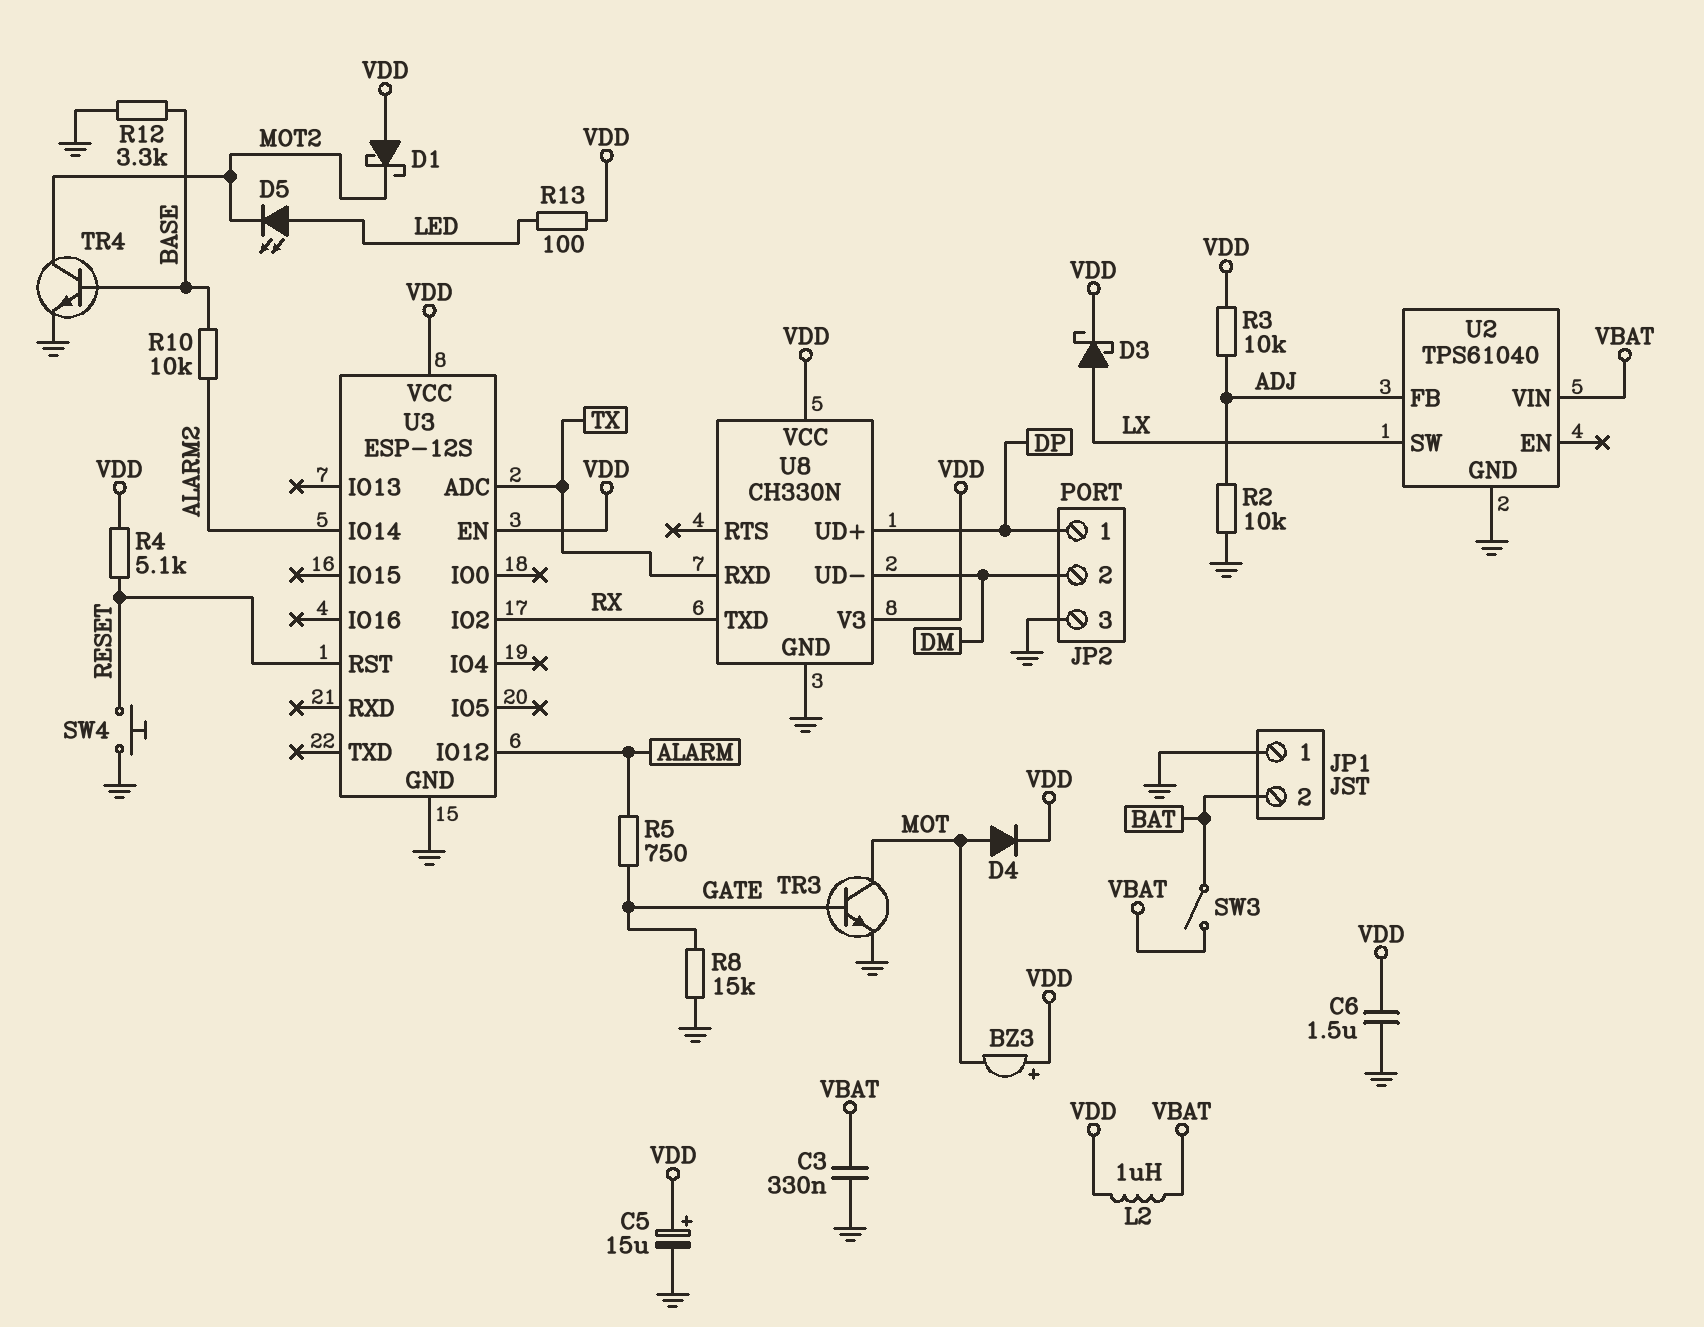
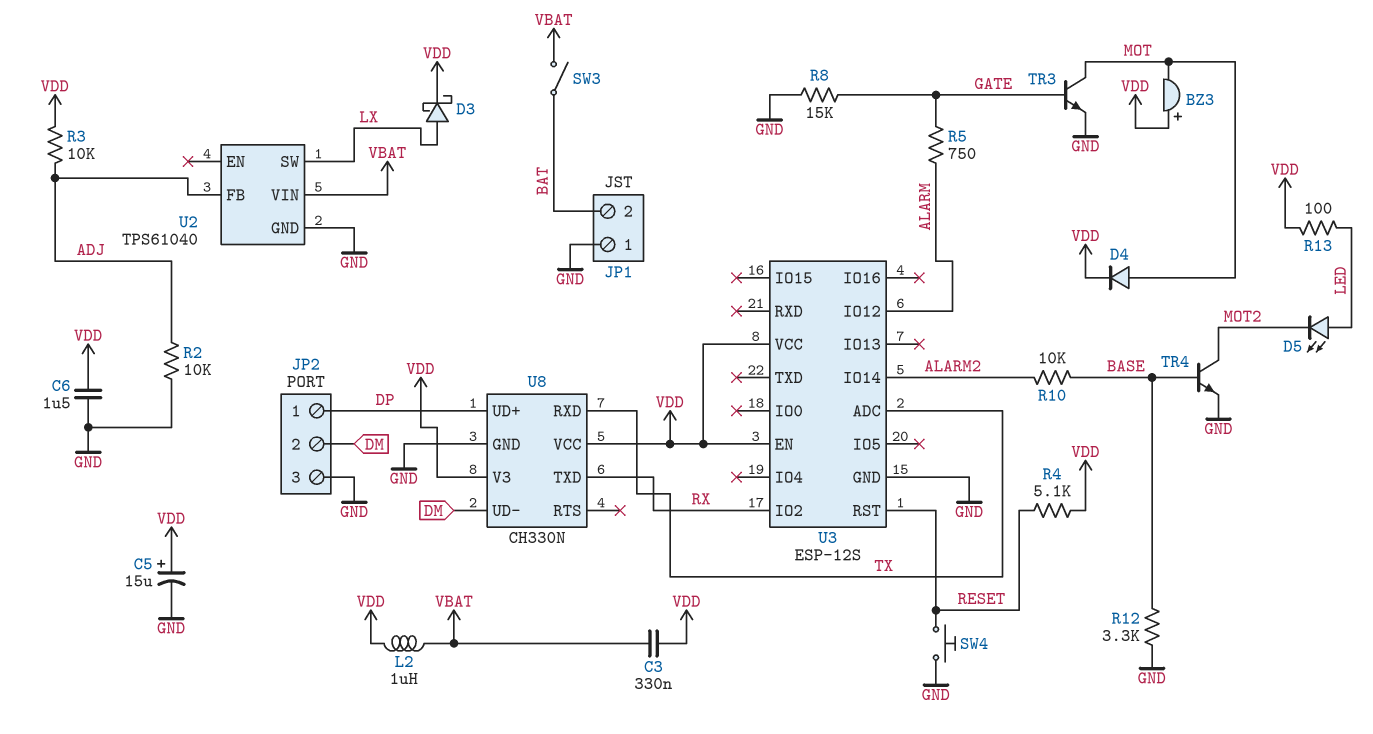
C3: 330nF (GND, VBAT) -> 330nF (VBAT, VDD)
D1: schottky (A VDD, K MOT2) -> none

